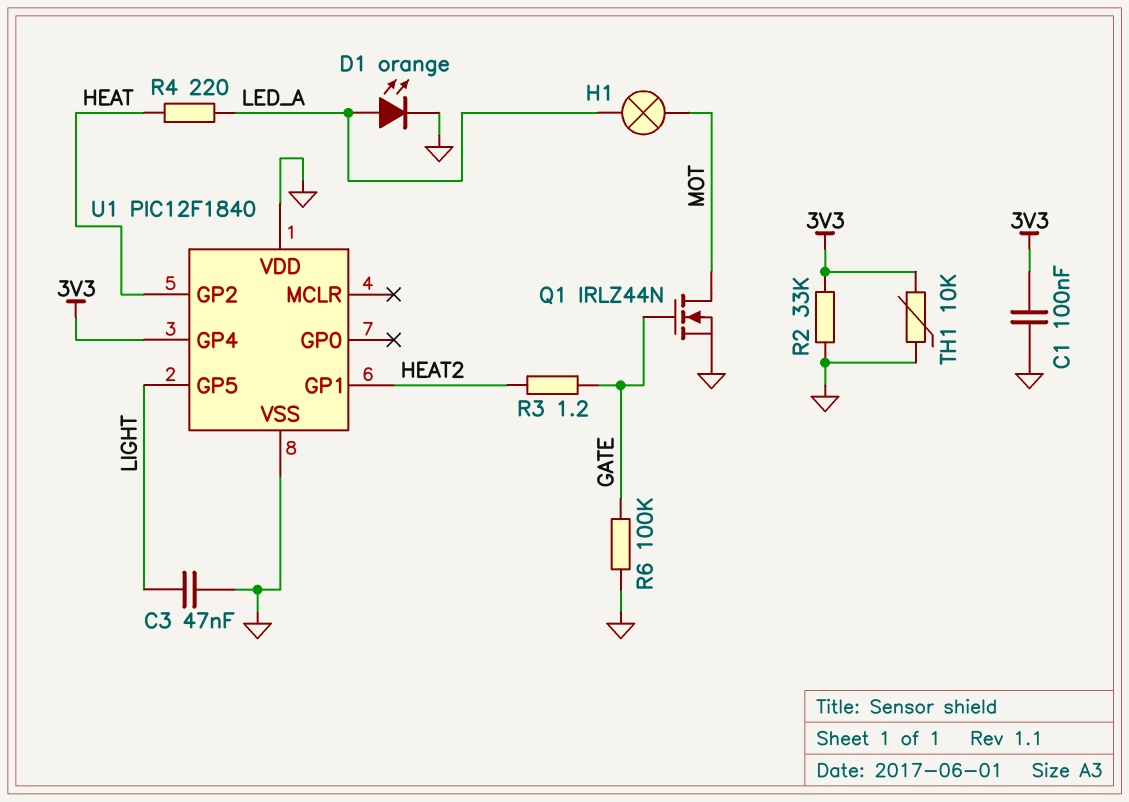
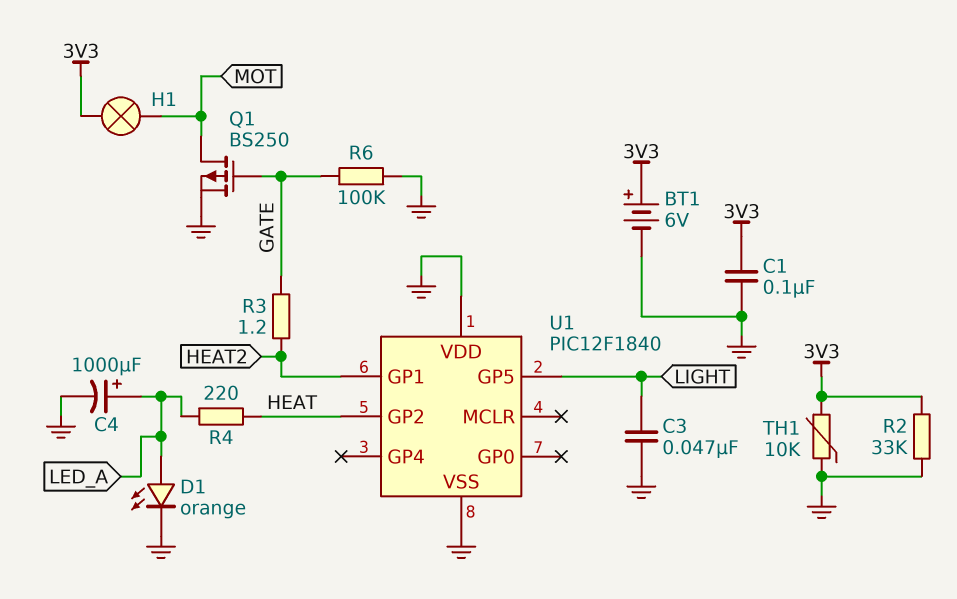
BT1: none -> 6V (plus 3V3, minus GND)
C4: none -> 1000uF (plus LED_A, minus GND)
H1: lamp (LED_A, MOT) -> lamp (3V3, MOT)
Q1: NMOS IRLZ44N (G GATE, D MOT, S GND) -> PMOS BS250 (G GATE, D MOT, S GND)
U1 pin GP4: 3V3 -> none

